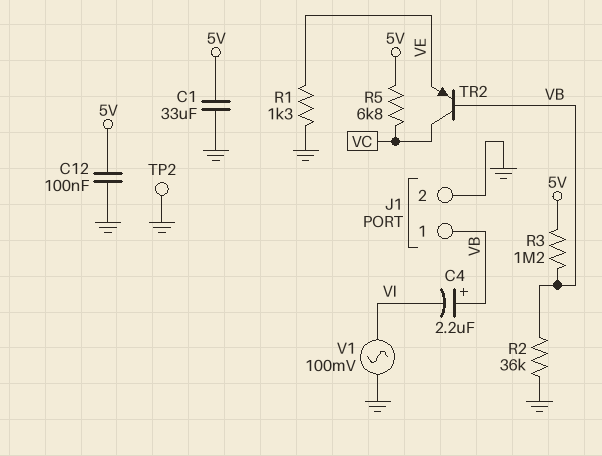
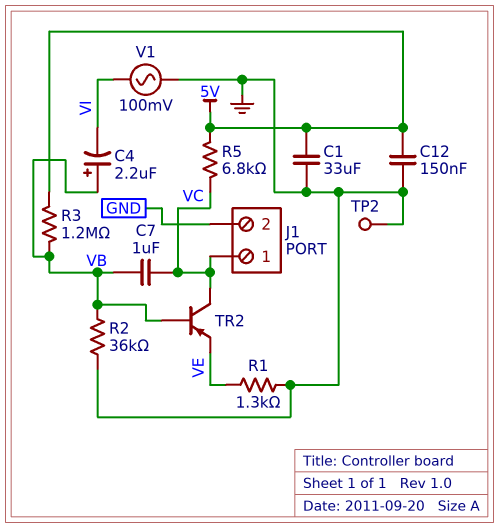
C7: none -> 1uF (VB, VC)
C12: 100nF (5V, GND) -> 150nF (5V, GND)
J1 pin 1: VB -> VC

